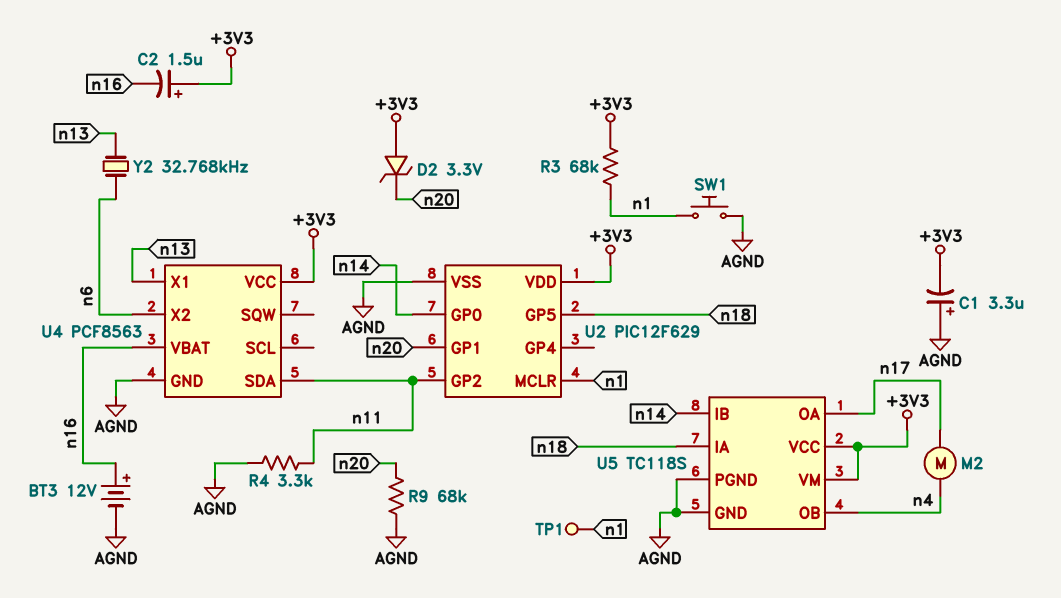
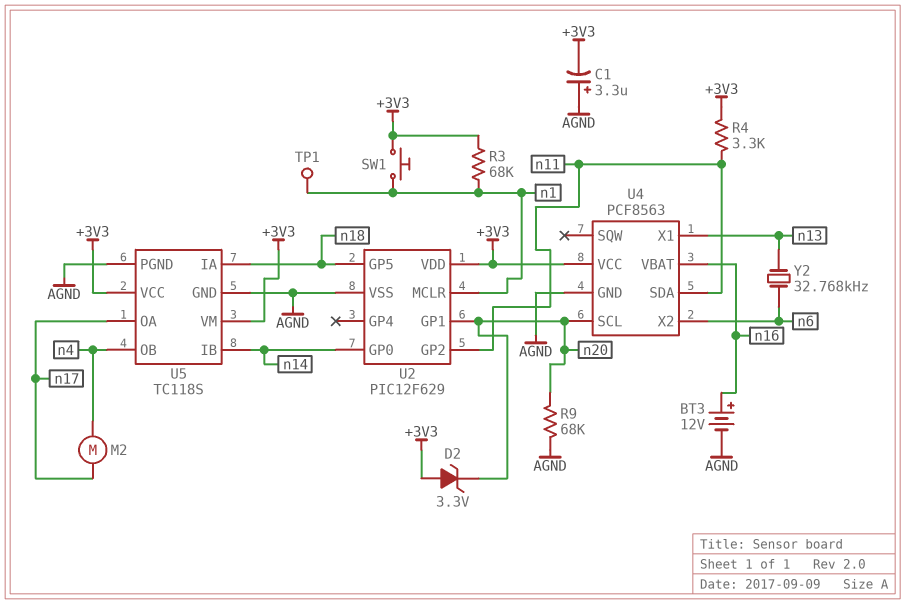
C2: 1.5uF (plus +3V3, minus n16) -> none
R4: 3.3k (AGND, n11) -> 3.3k (+3V3, n11)
SW1: button (AGND, n1) -> button (+3V3, n1)
U4 pin SCL: none -> n20

